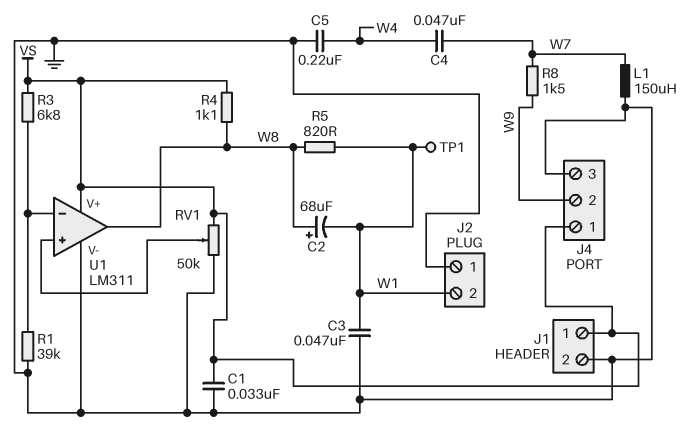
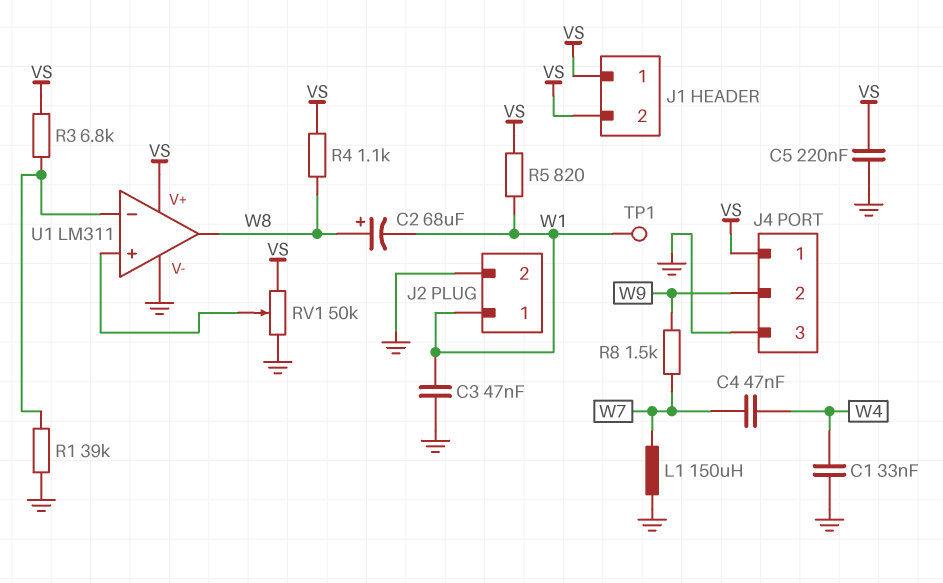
C1: 33nF (GND, VS) -> 33nF (GND, W4)
C5: 220nF (GND, W4) -> 220nF (GND, VS)
J1 pin 2: GND -> VS
J2 pin 1: GND -> W1
J2 pin 2: W1 -> GND
R5: 820 (W1, W8) -> 820 (VS, W1)

